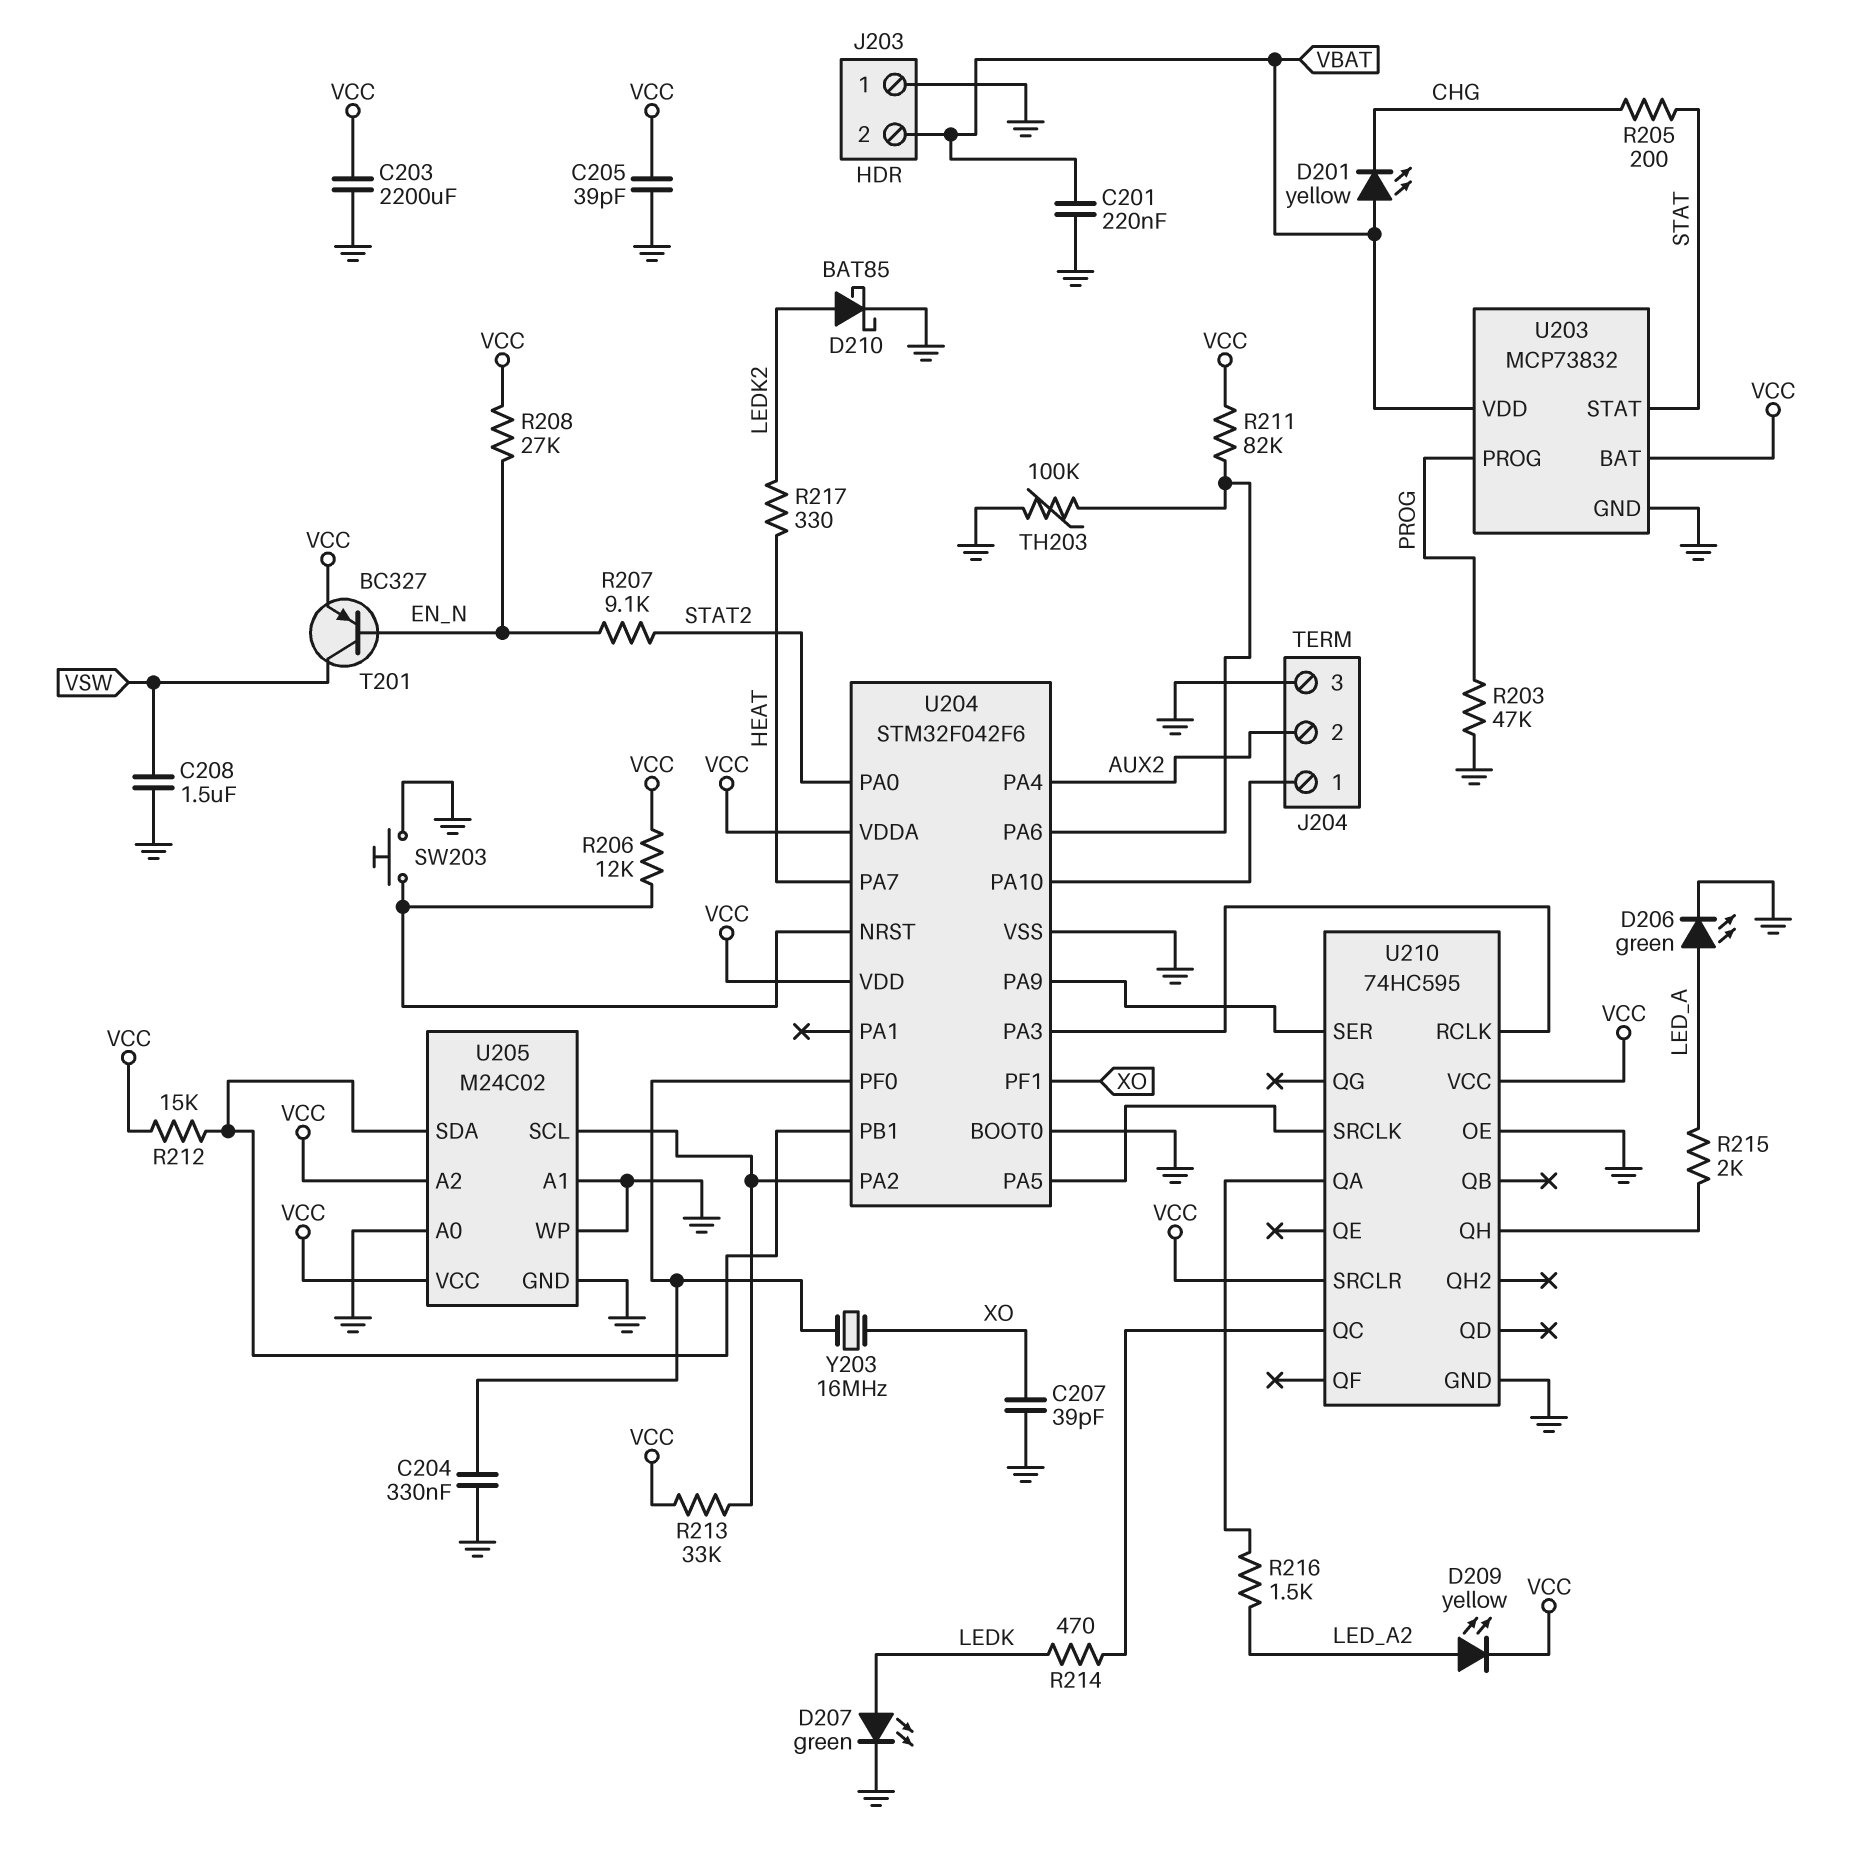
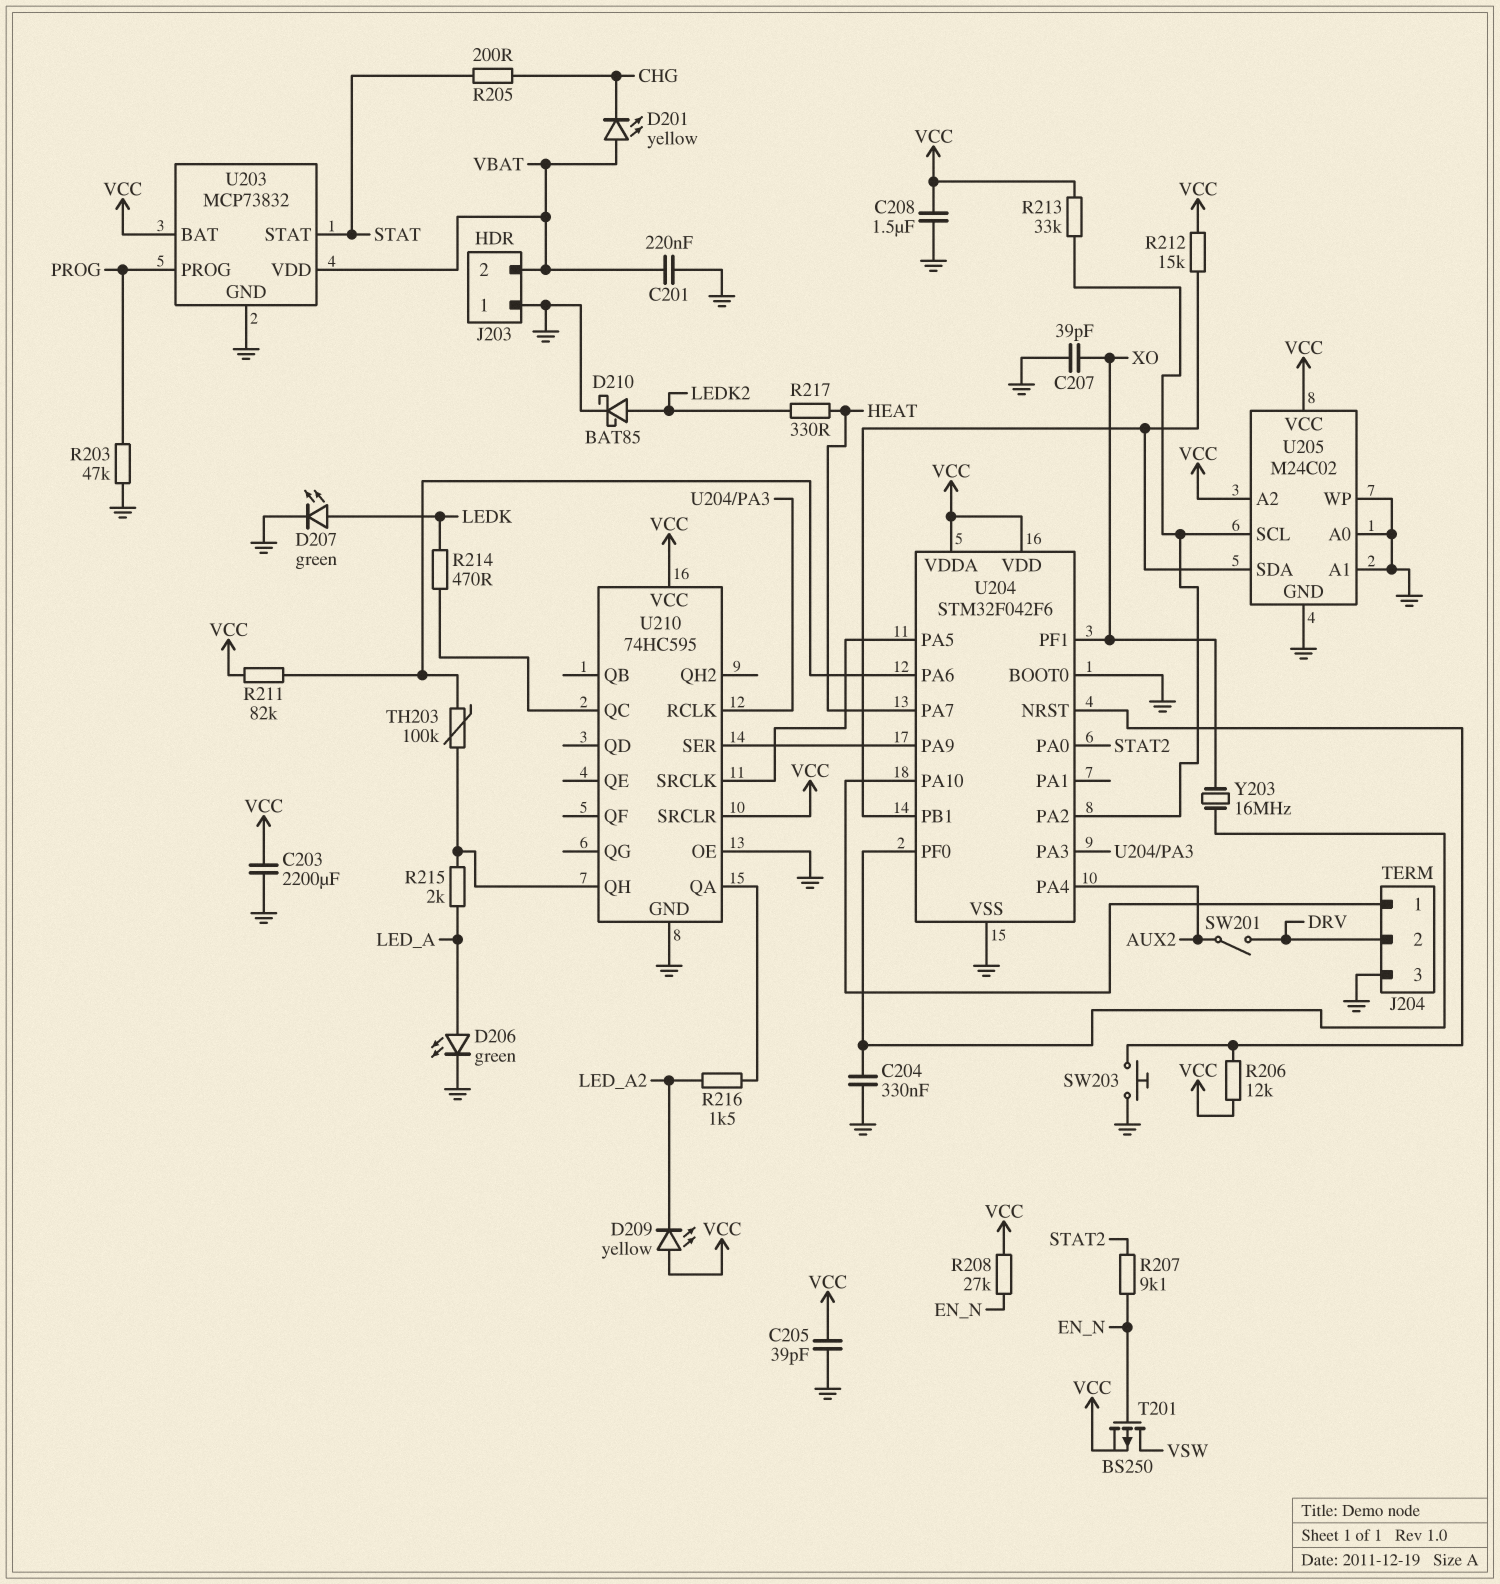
C208: 1.5uF (GND, VSW) -> 1.5uF (GND, VCC)
D209: LED yellow (A LED_A2, K VCC) -> LED yellow (A VCC, K LED_A2)
J204 pin 2: AUX2 -> DRV
SW201: none -> switch (AUX2, DRV)
T201: PNP BC327 (B EN_N, C VSW, E VCC) -> PMOS BS250 (G EN_N, D VSW, S VCC)
TH203: 100k (GND, U204/PA6) -> 100k (U204/PA6, U210/QH)

